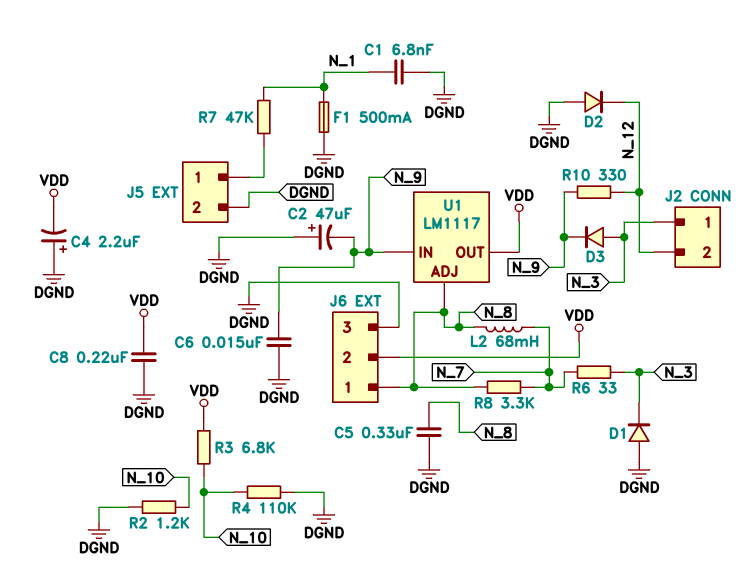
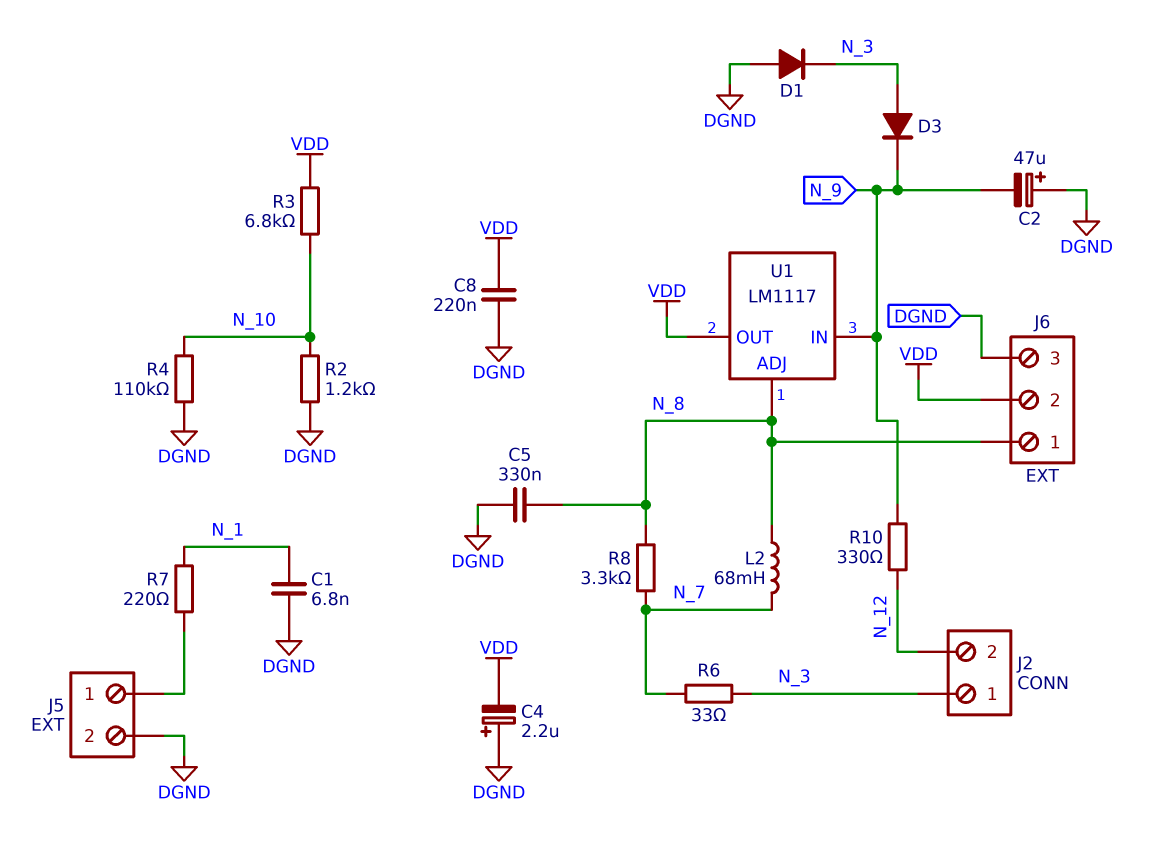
C6: 15nF (DGND, N_9) -> none
D2: diode (A DGND, K N_12) -> none
F1: 500mA (DGND, N_1) -> none
R7: 47k (J5/1, N_1) -> 220 (J5/1, N_1)

